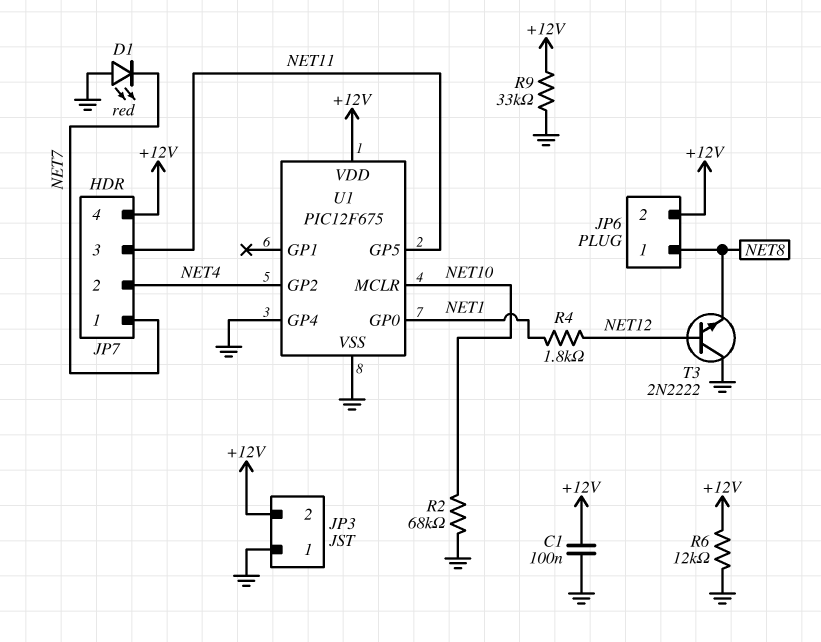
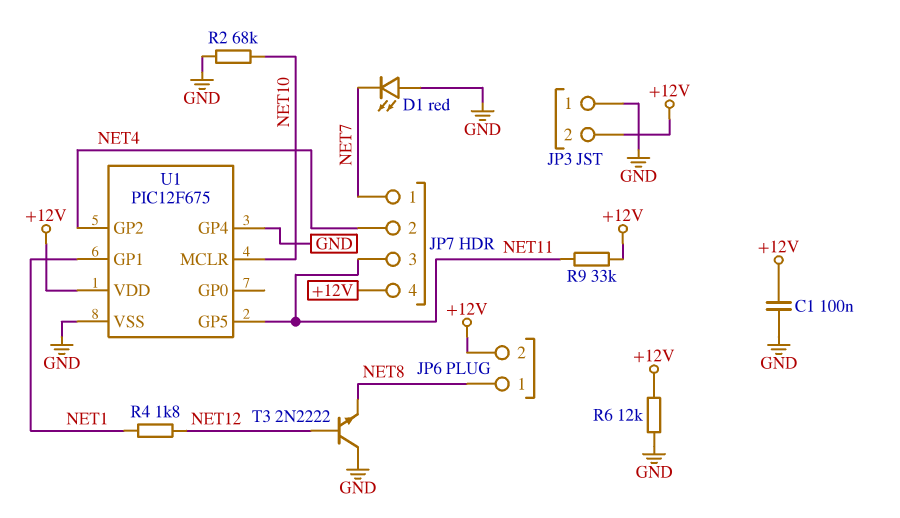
R9: 33k (+12V, GND) -> 33k (+12V, NET11)
U1 pin GP0: NET1 -> none
U1 pin GP1: none -> NET1

